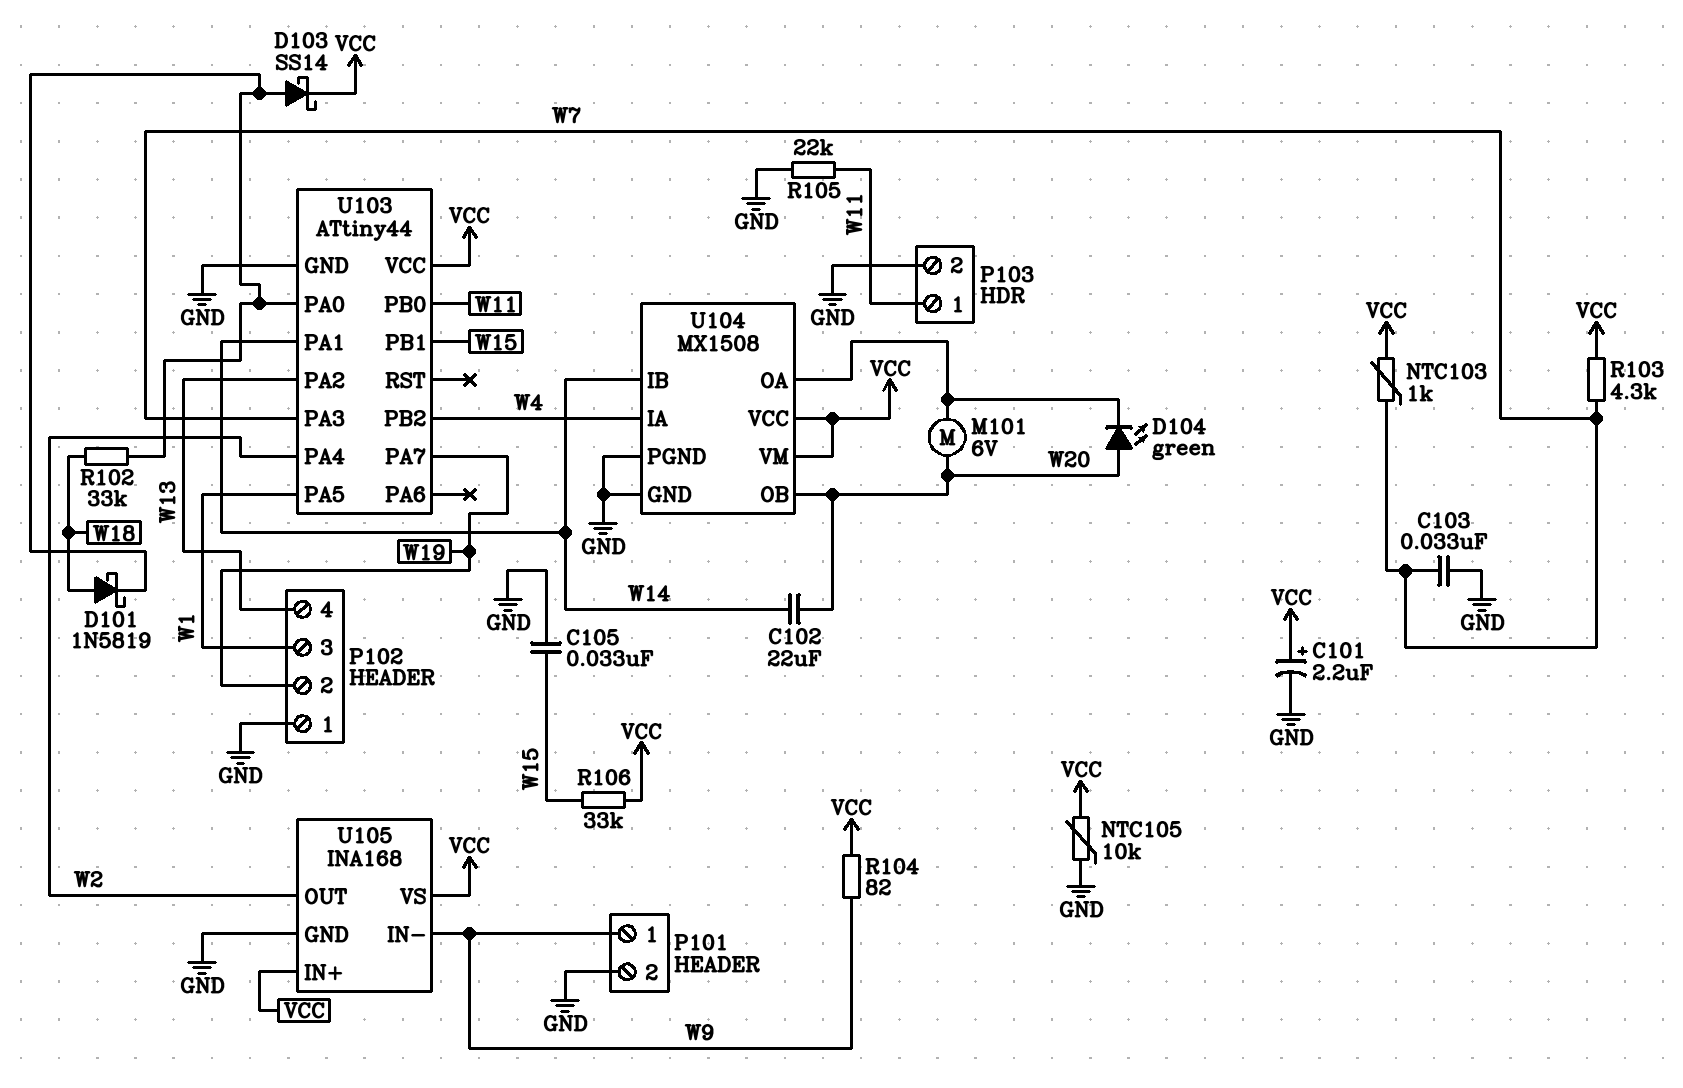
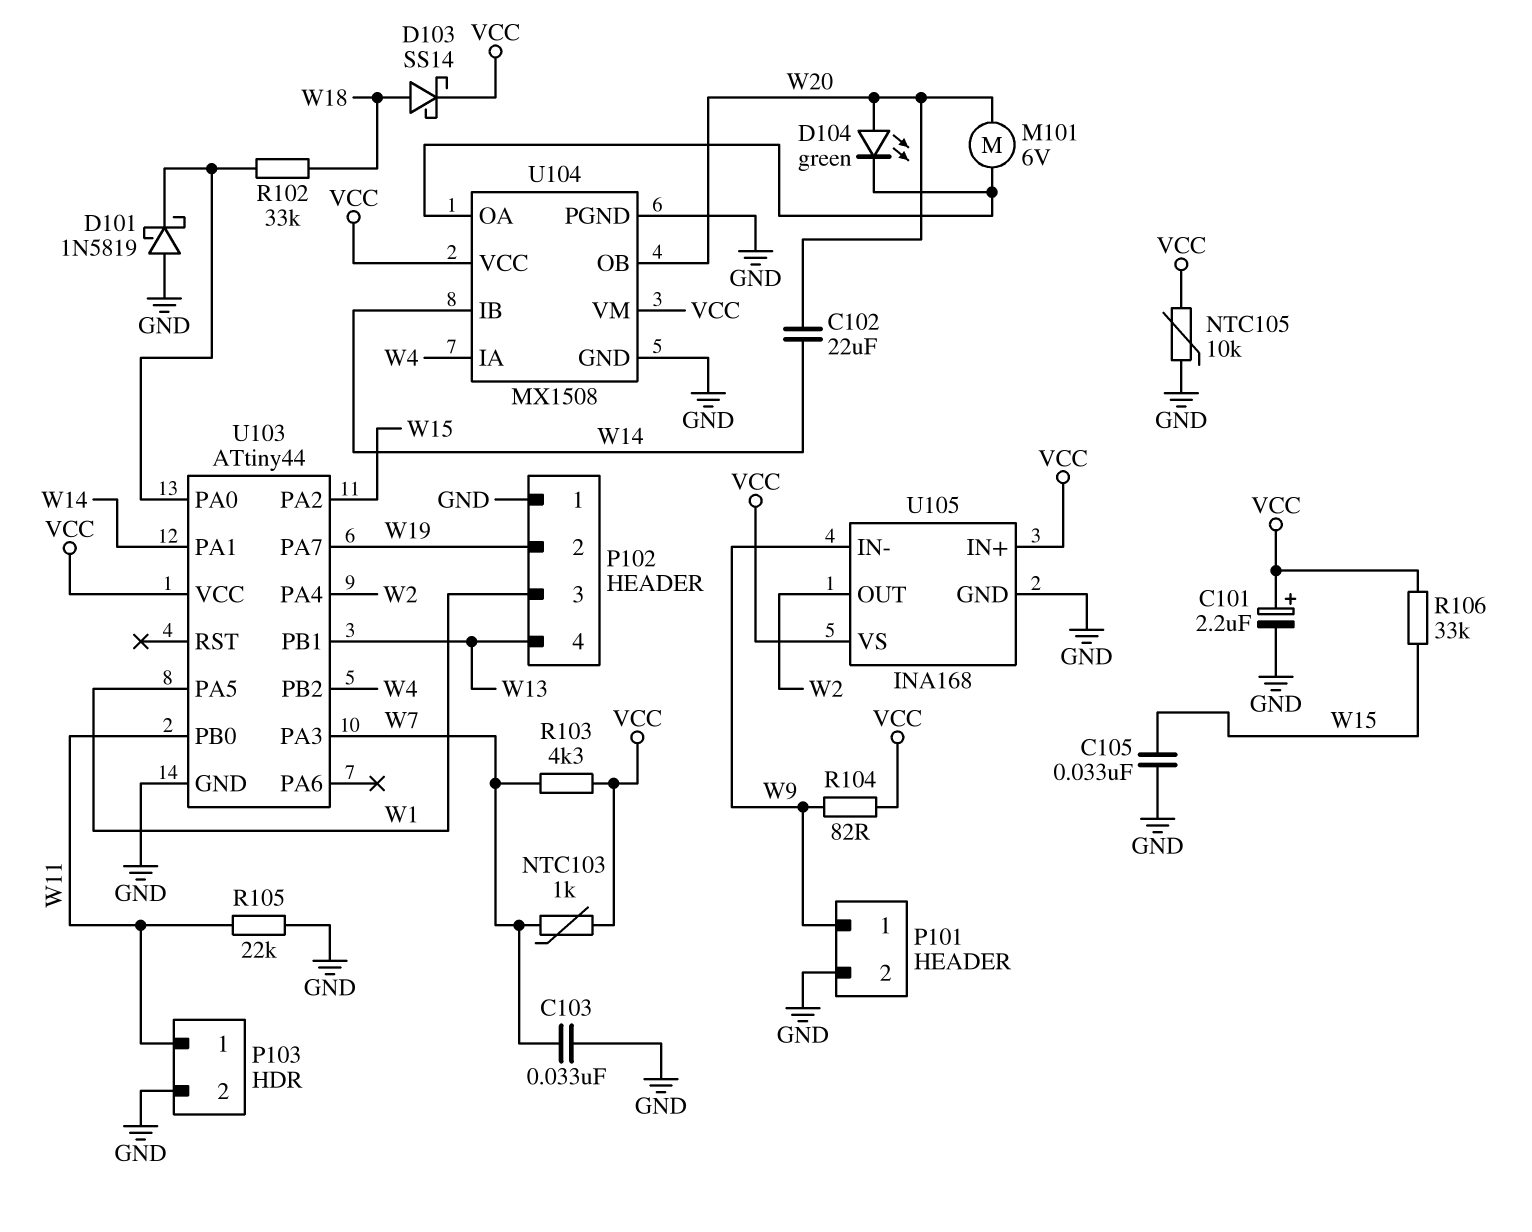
D101: schottky 1N5819 (A W18, K U103/PA0) -> schottky 1N5819 (A GND, K U103/PA0)
D103: schottky SS14 (A U103/PA0, K VCC) -> schottky SS14 (A W18, K VCC)
U103 pin PA2: W13 -> W15
U103 pin PB1: W15 -> W13

